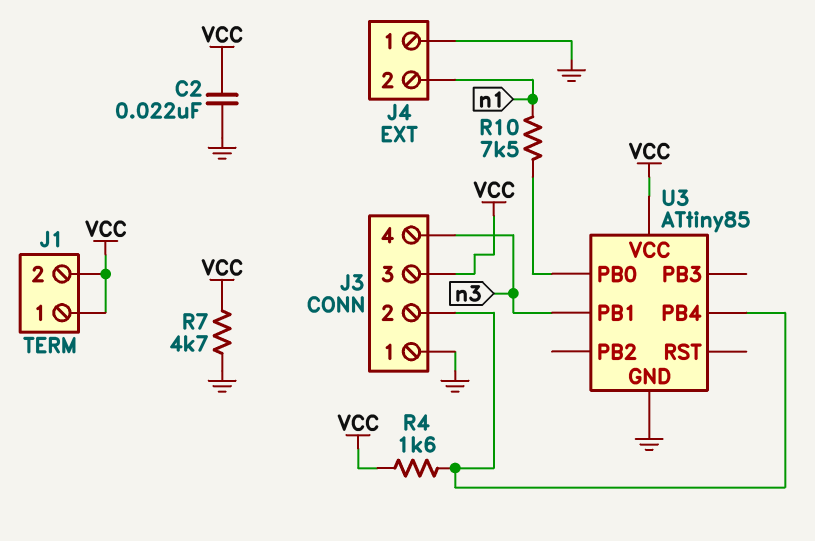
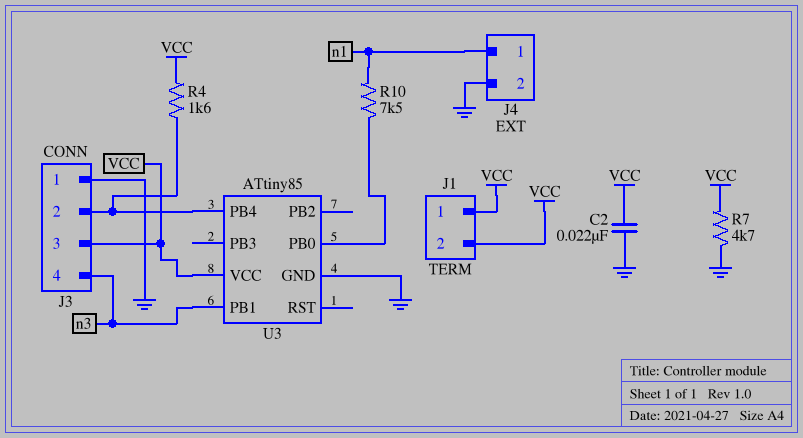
J4 pin 1: GND -> n1
J4 pin 2: n1 -> GND

